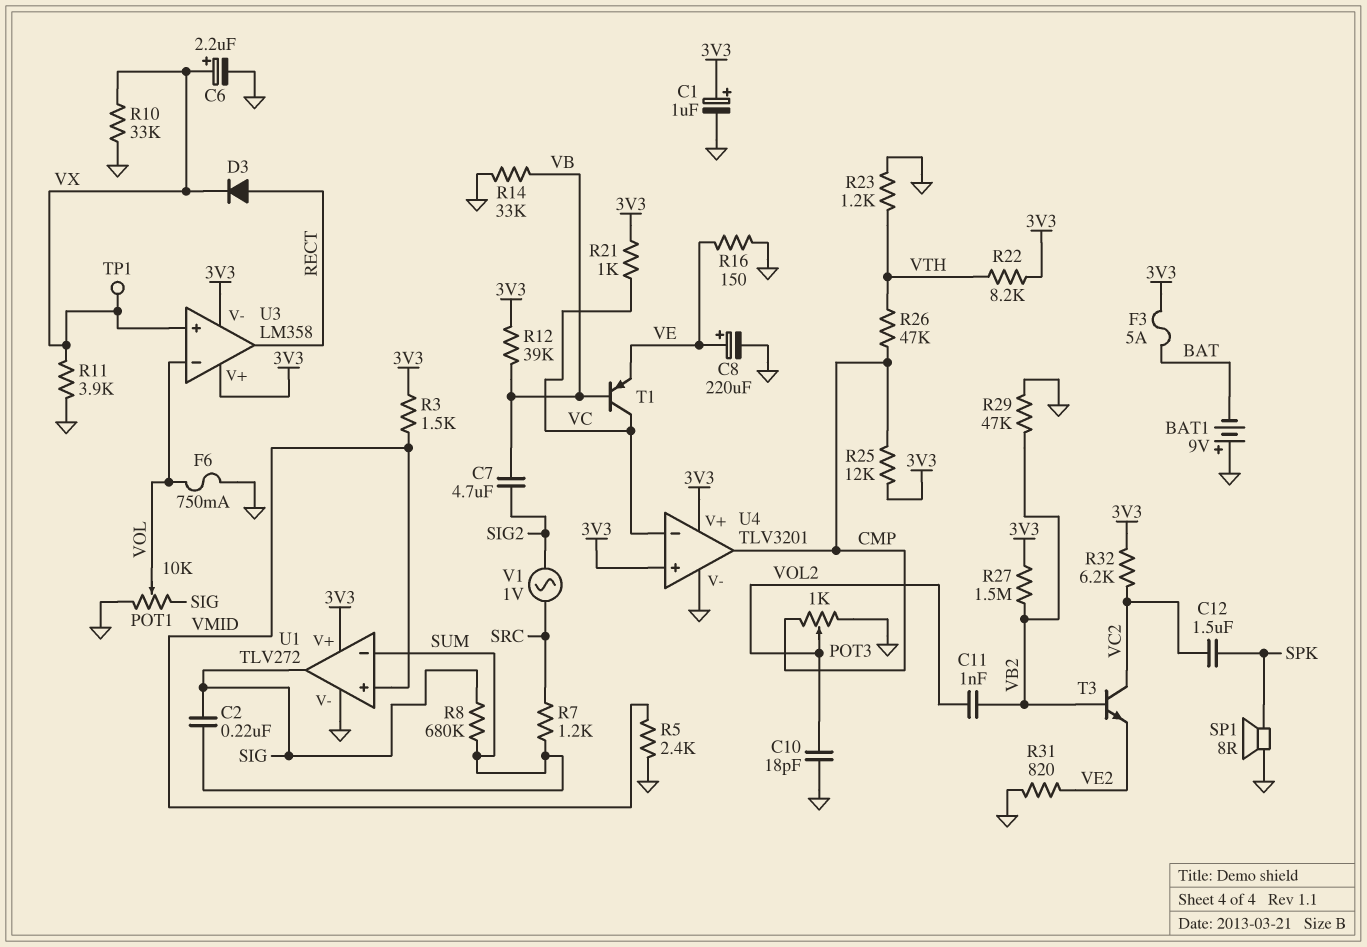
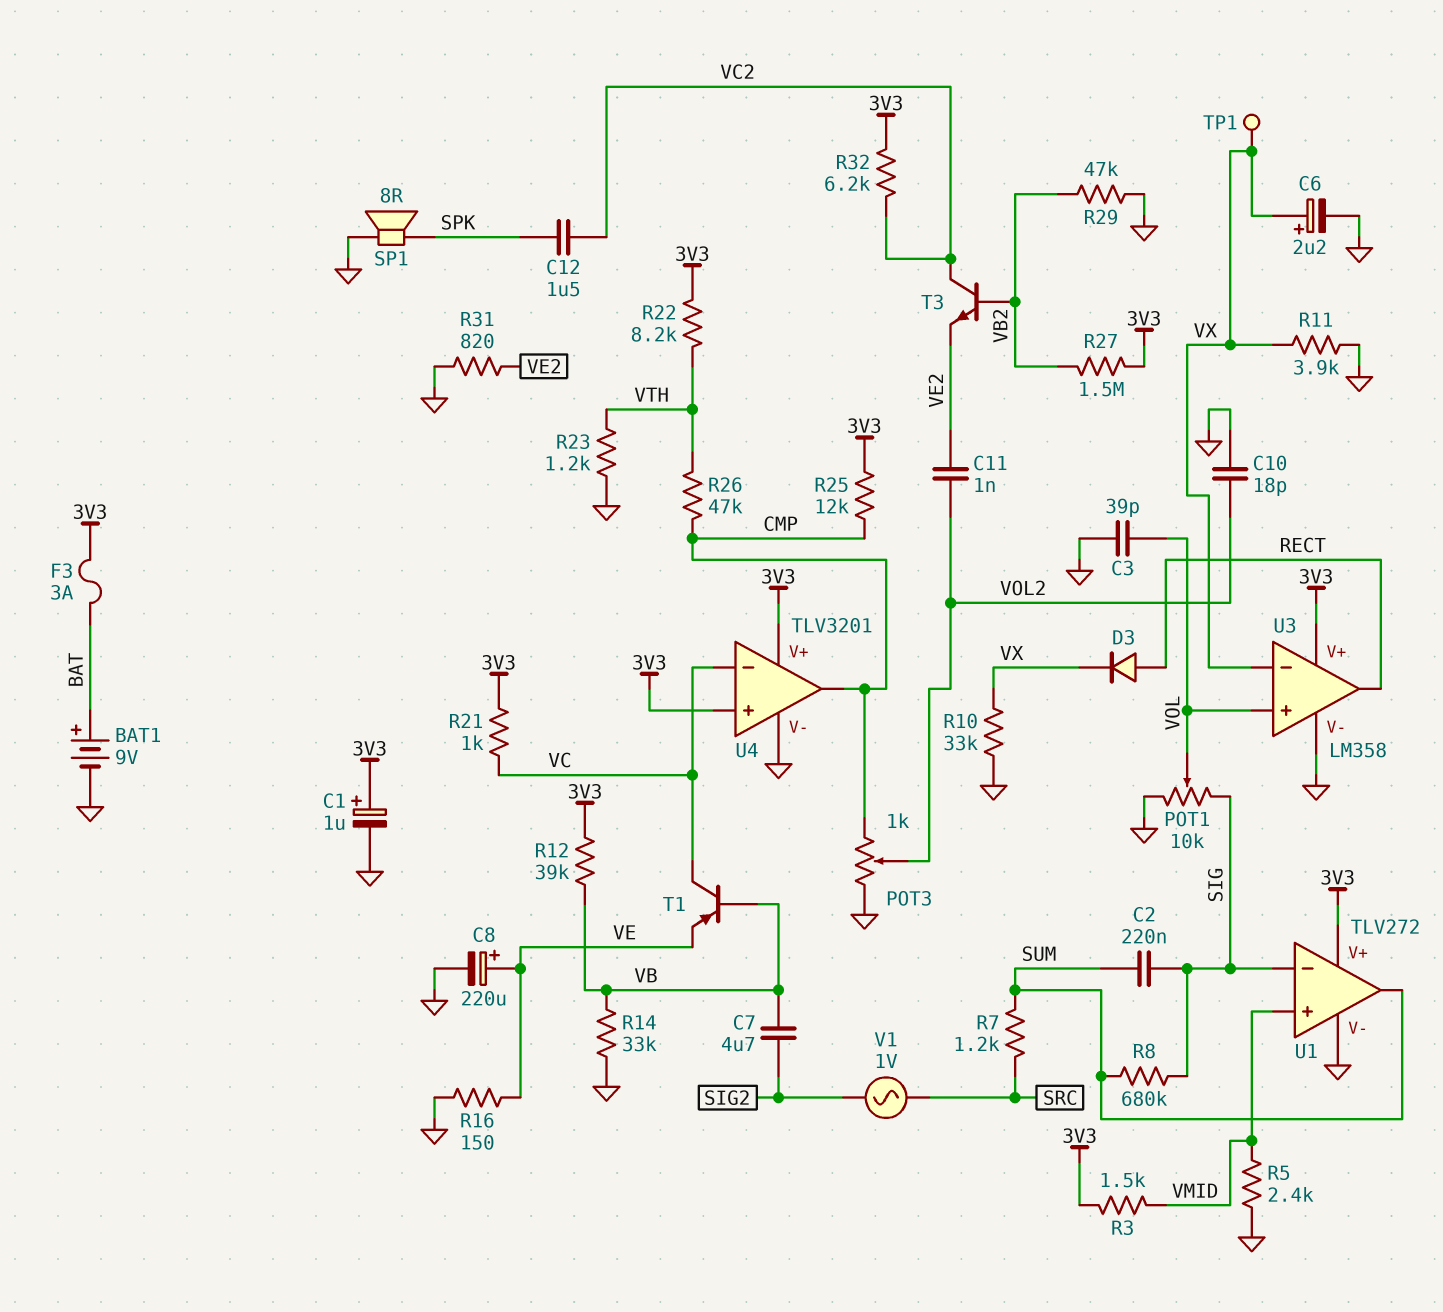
BAT1: 9V (plus GND, minus BAT) -> 9V (plus BAT, minus GND)
C3: none -> 39pF (GND, VOL)
C11: 1nF (VB2, VOL2) -> 1nF (VE2, VOL2)
F3: 5A (3V3, BAT) -> 3A (3V3, BAT)
F6: 750mA (GND, VOL) -> none
U1 pin in-: SUM -> SIG
U1 pin out: SIG -> SUM
U3 pin V-: 3V3 -> GND
U3 pin in+: VX -> VOL
U3 pin in-: VOL -> VX

